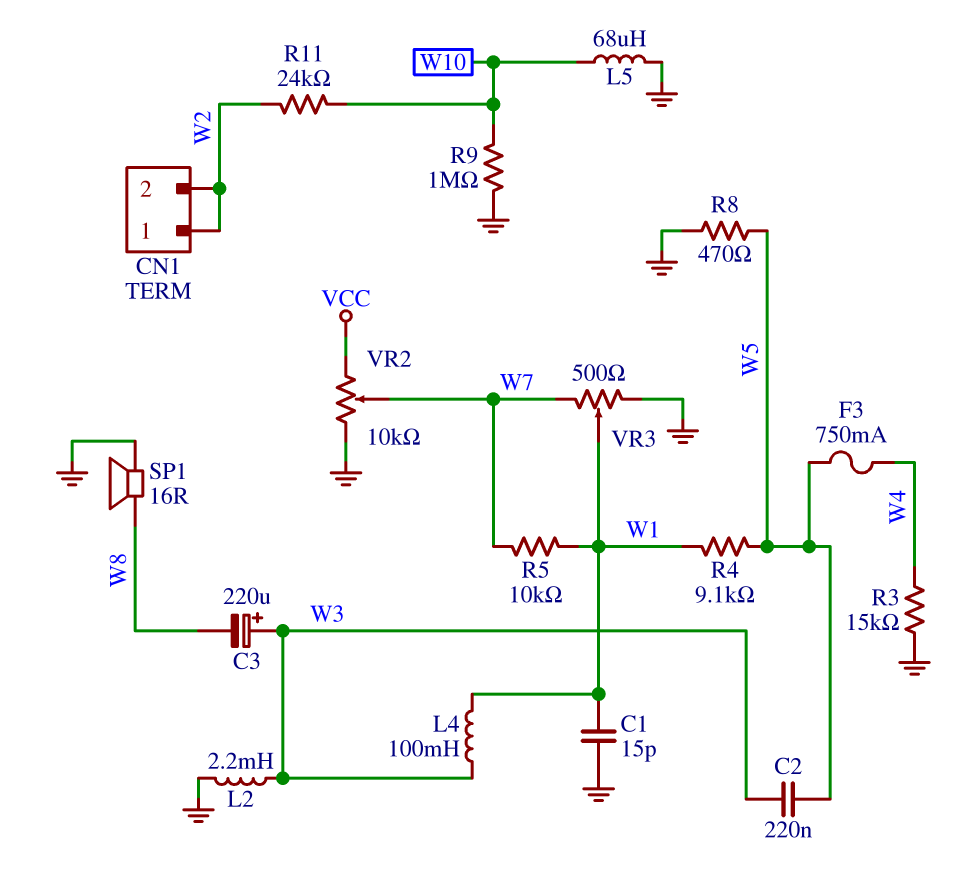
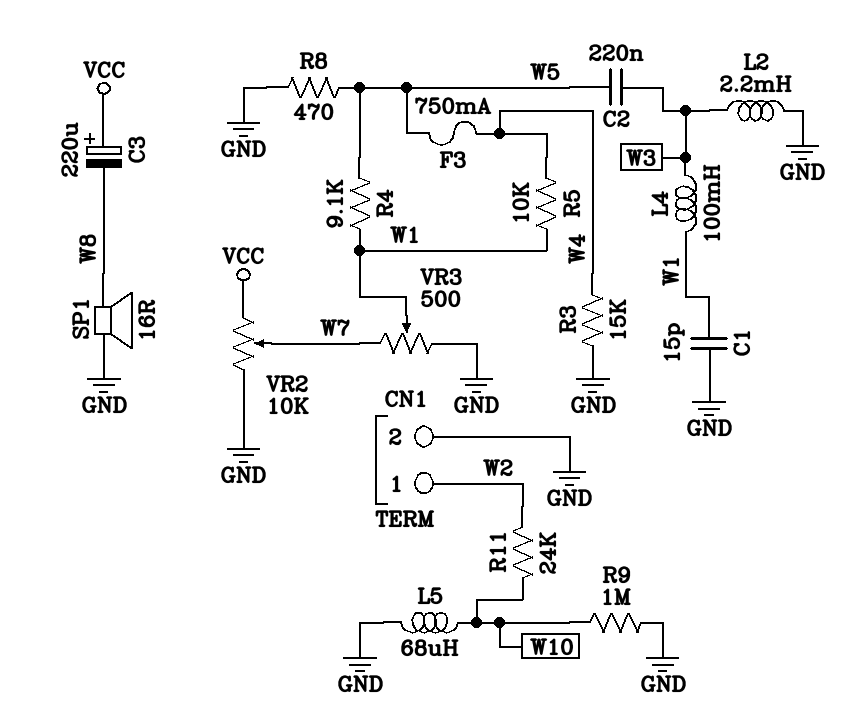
C3: 220uF (plus W3, minus W8) -> 220uF (plus VCC, minus W8)
CN1 pin 2: W2 -> GND
R5: 10k (W1, W7) -> 10k (W1, W4)

